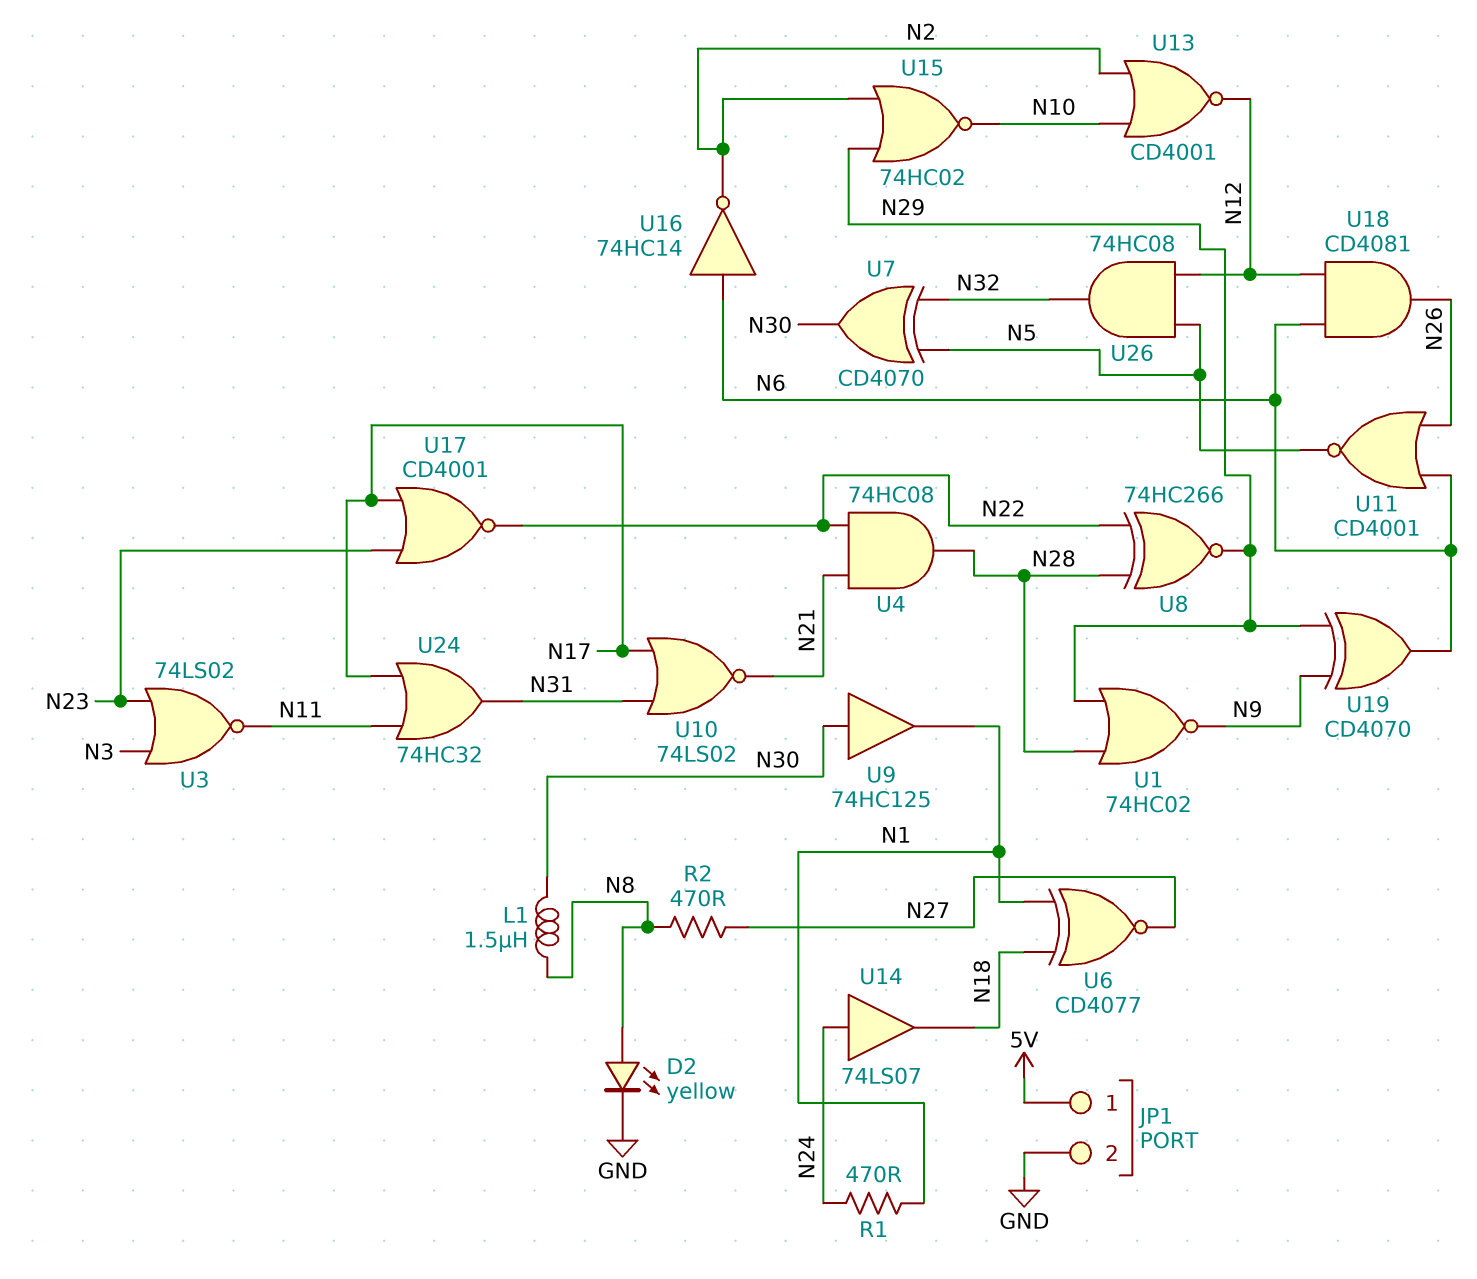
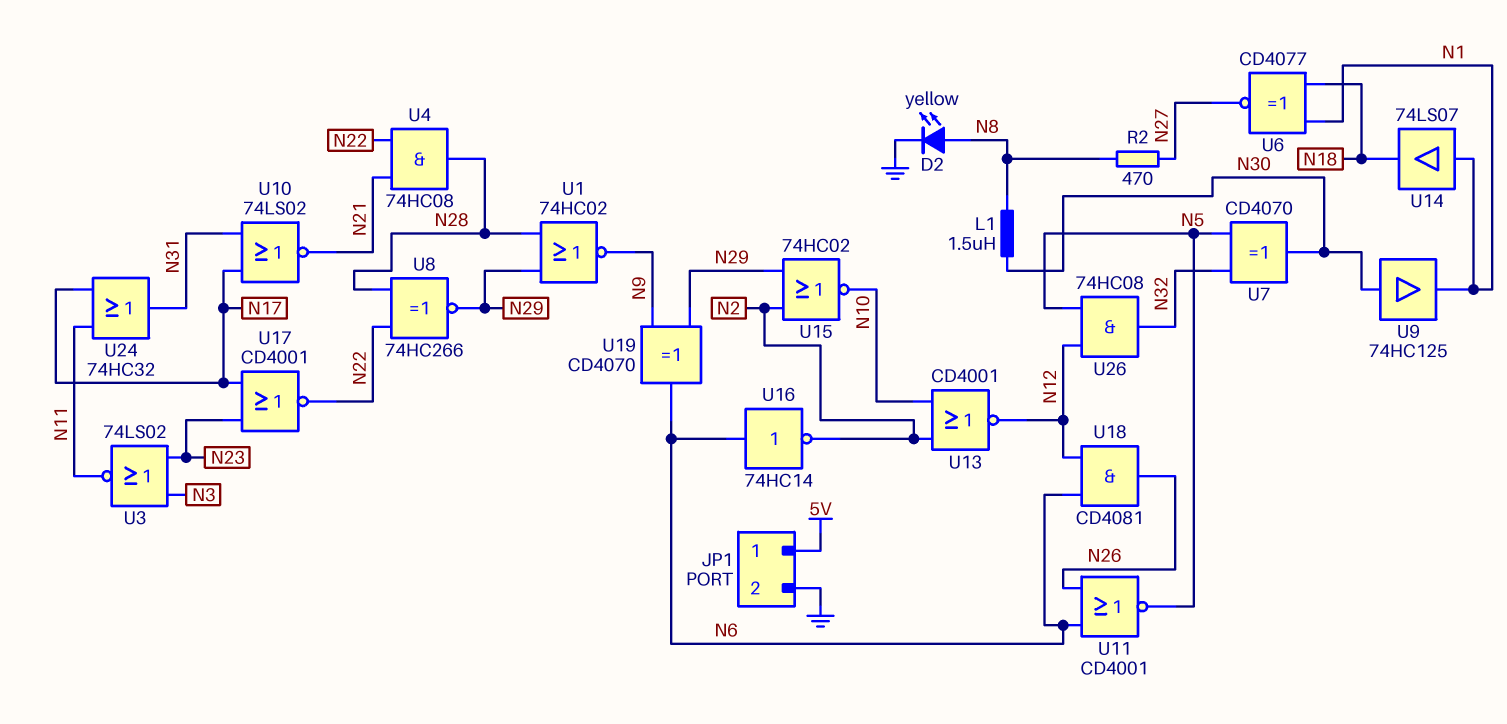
R1: 470 (N1, N24) -> none
U14: buffer 74LS07 (in N24, out N18) -> buffer 74LS07 (in N1, out N18)

